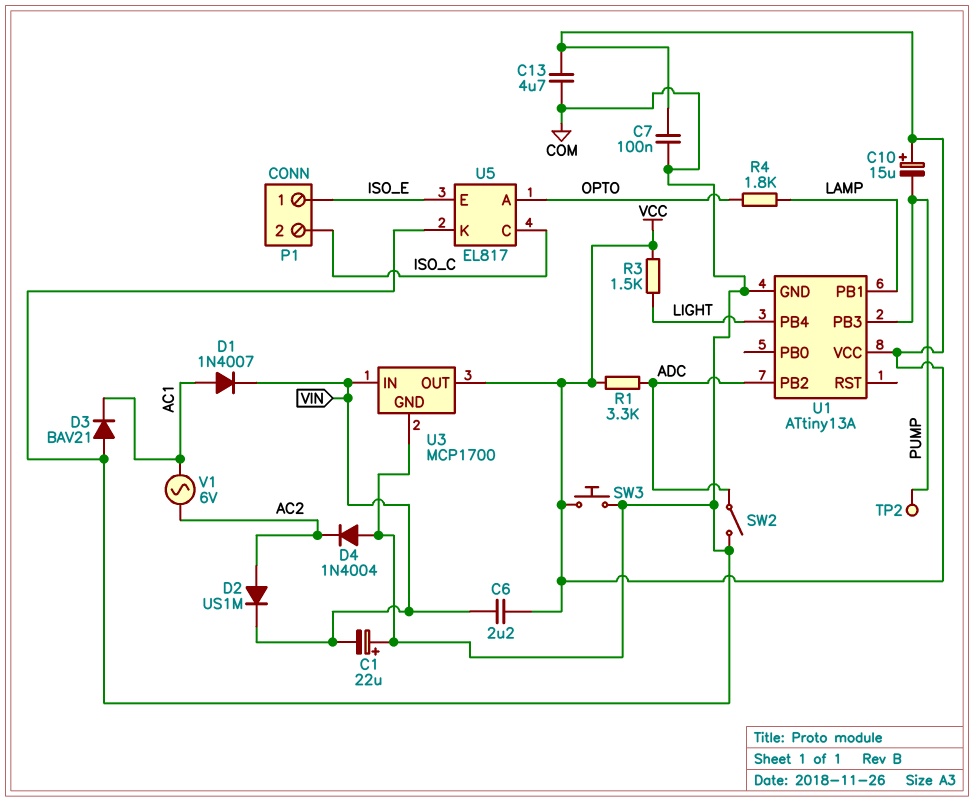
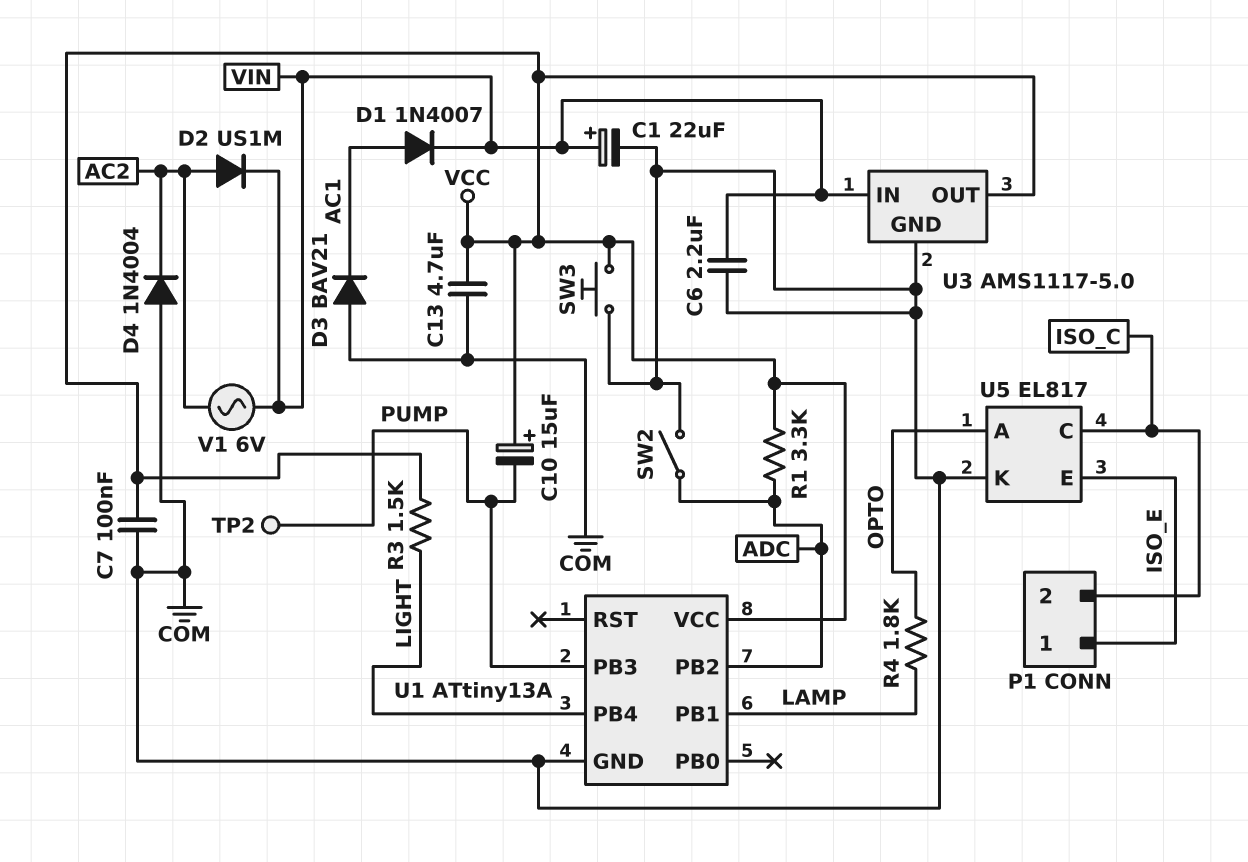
C1: 22uF (plus COM, minus VIN) -> 22uF (plus VIN, minus COM)
C6: 2.2uF (VCC, VIN) -> 2.2uF (COM, VIN)
U3: MCP1700 -> AMS1117-5.0
V1: AC 6V (AC1, AC2) -> AC 6V (AC2, VIN)

